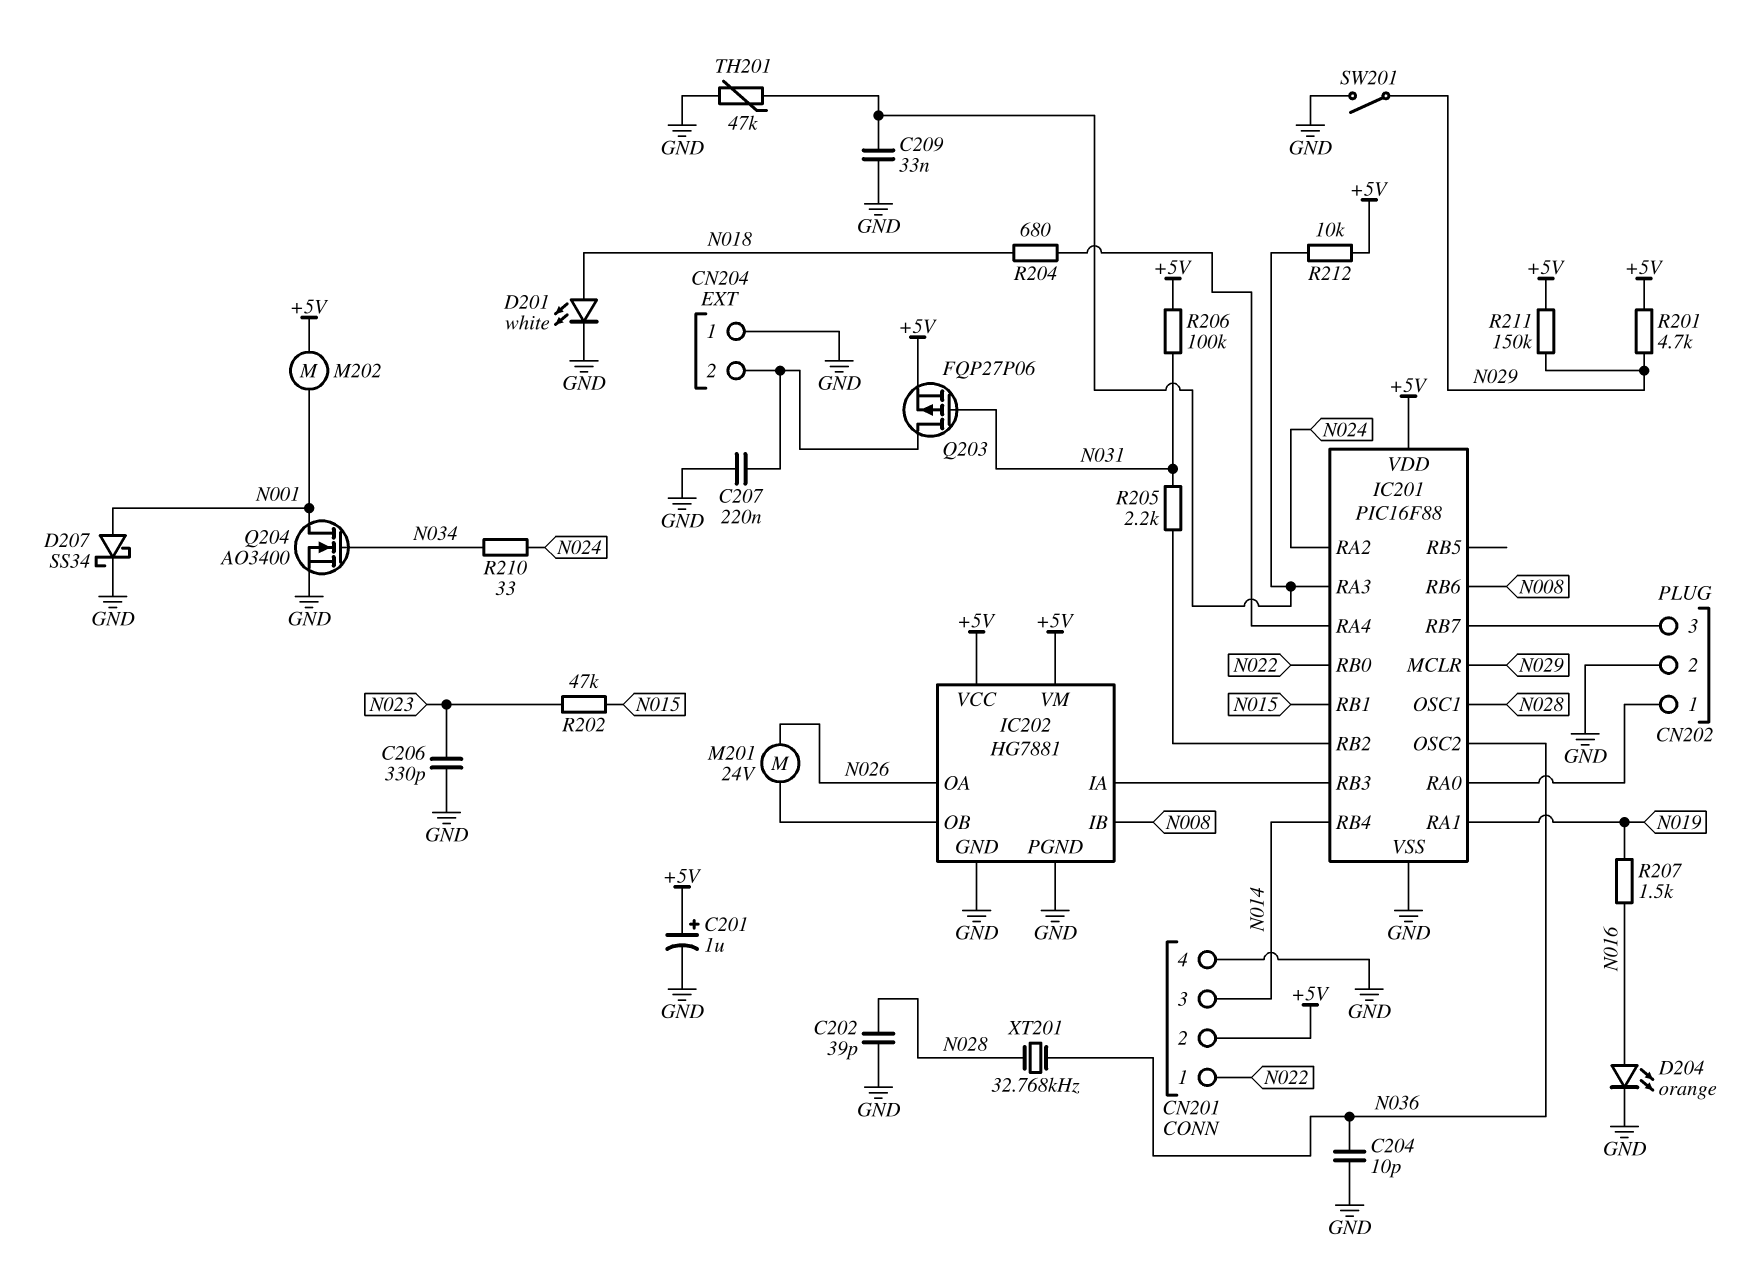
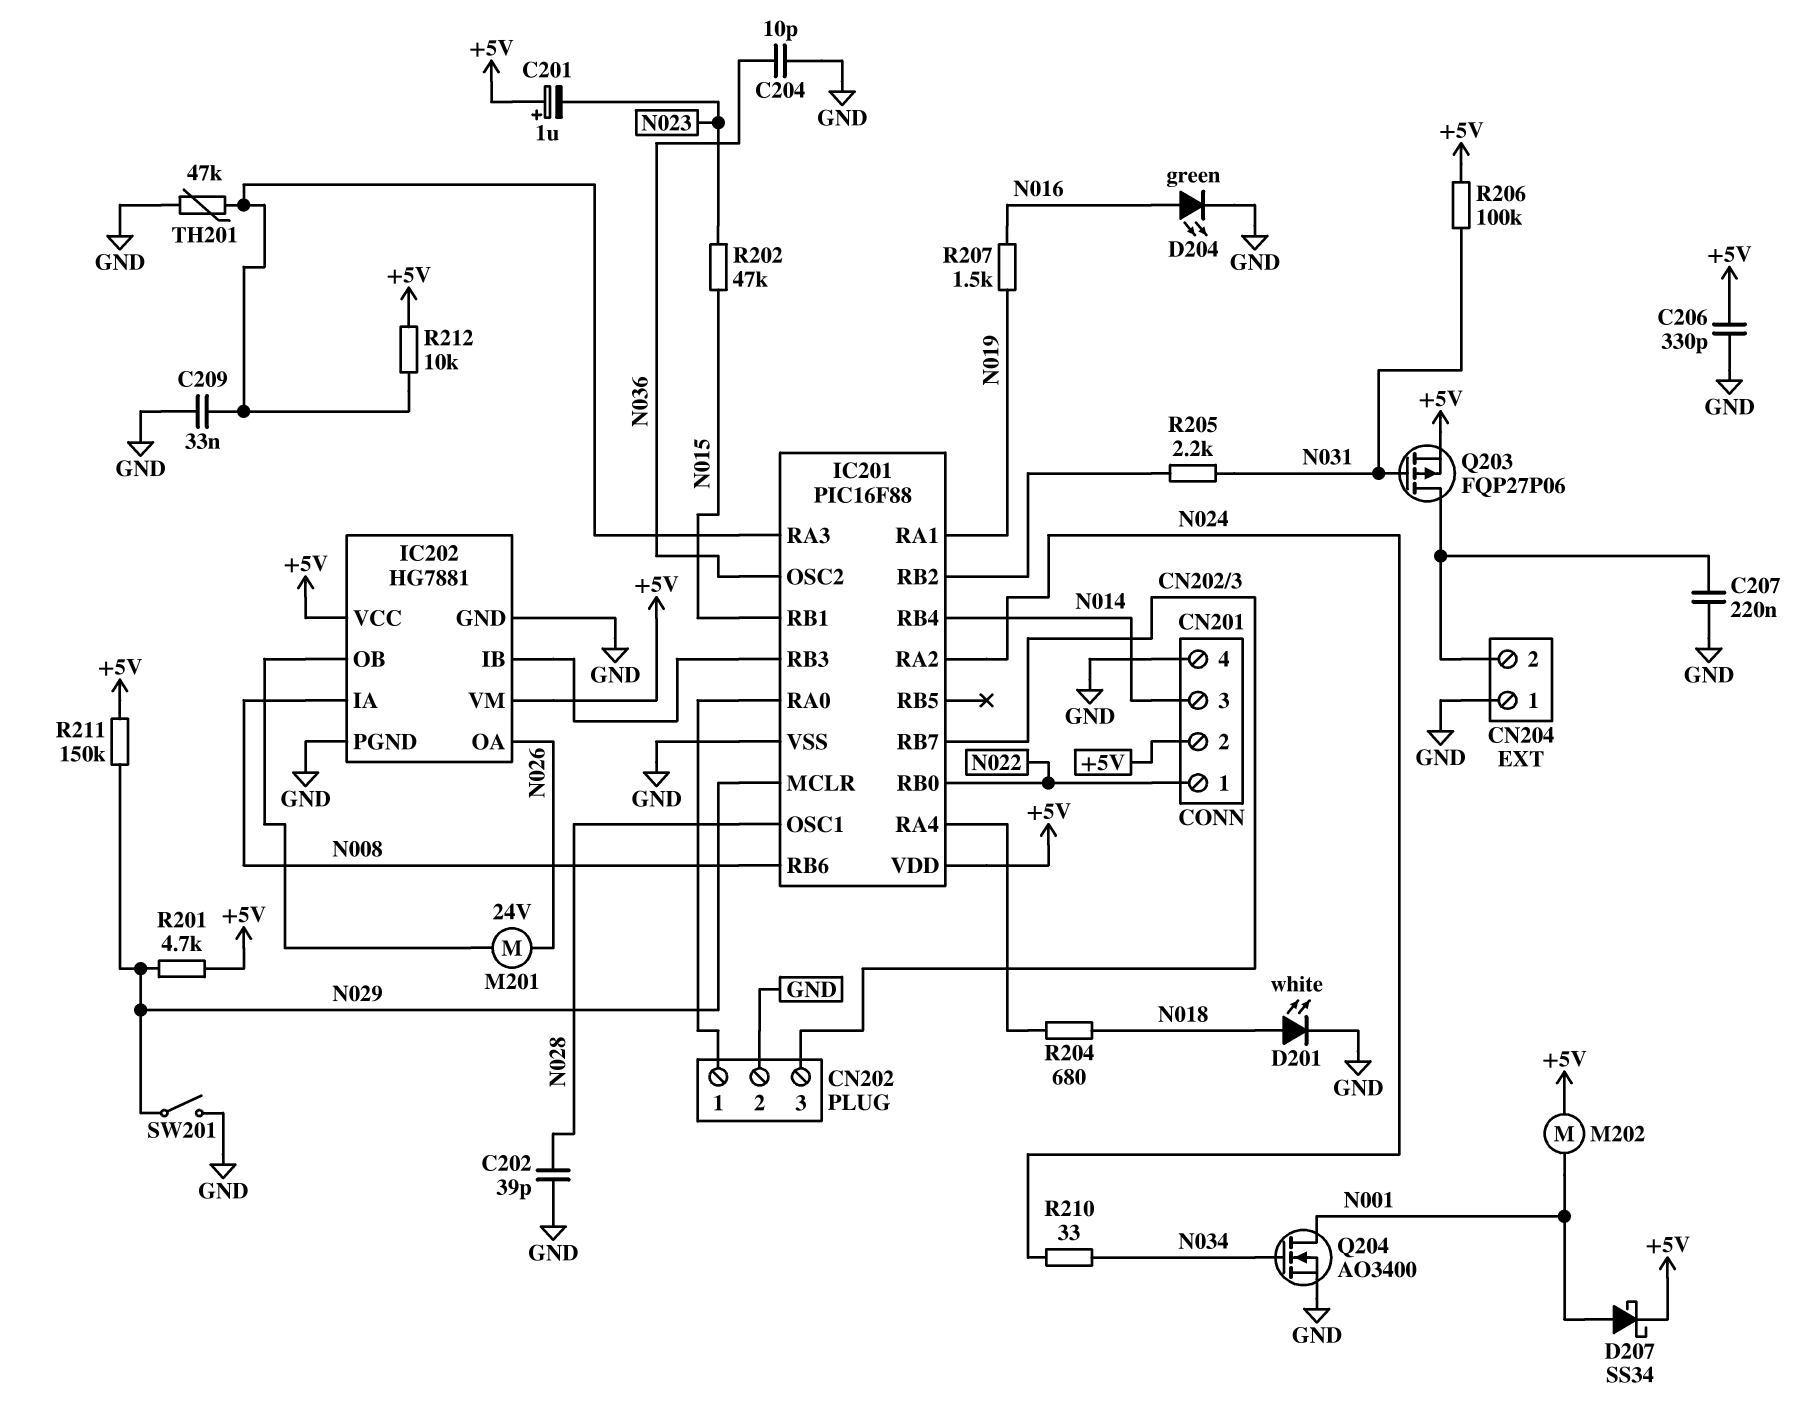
C201: 1uF (plus +5V, minus GND) -> 1uF (plus +5V, minus N023)
C206: 330pF (GND, N023) -> 330pF (+5V, GND)
D204: LED orange (A N016, K GND) -> LED green (A N016, K GND)
D207: schottky SS34 (A N001, K GND) -> schottky SS34 (A N001, K +5V)
IC202 pin IA: IC201/RB3 -> N008
IC202 pin IB: N008 -> IC201/RB3
XT201: 32.768kHz (N028, N036) -> none

